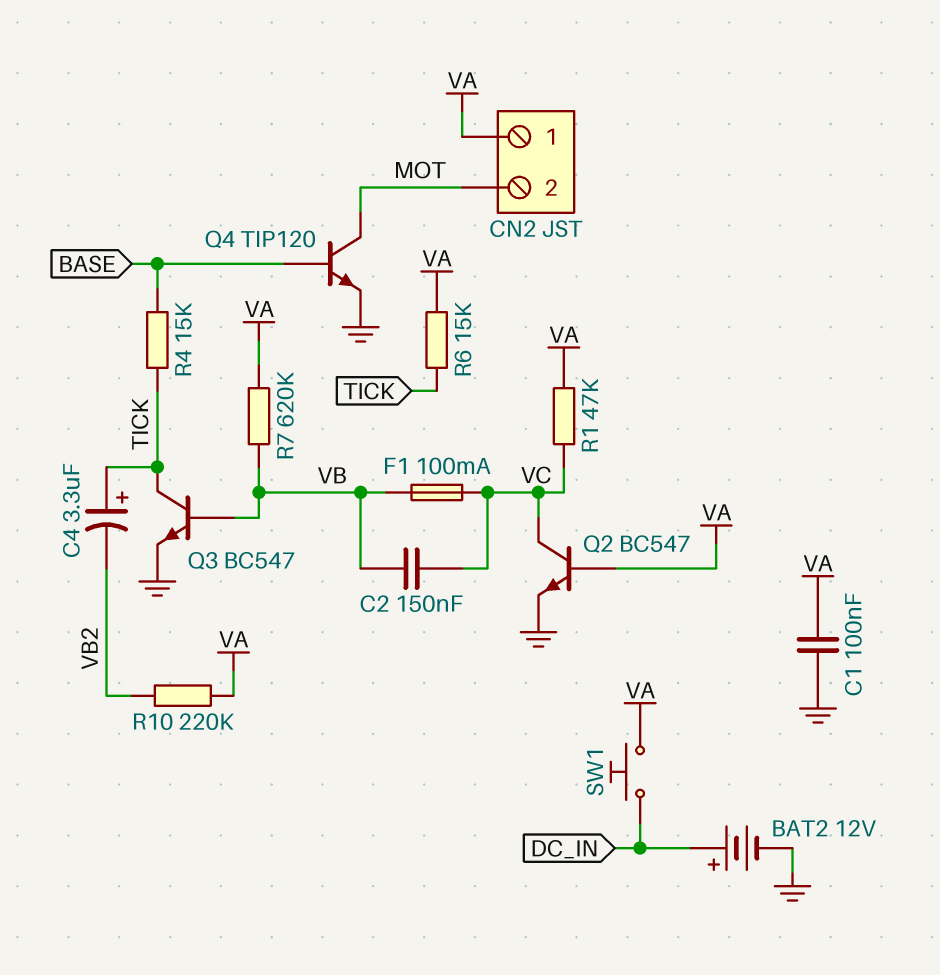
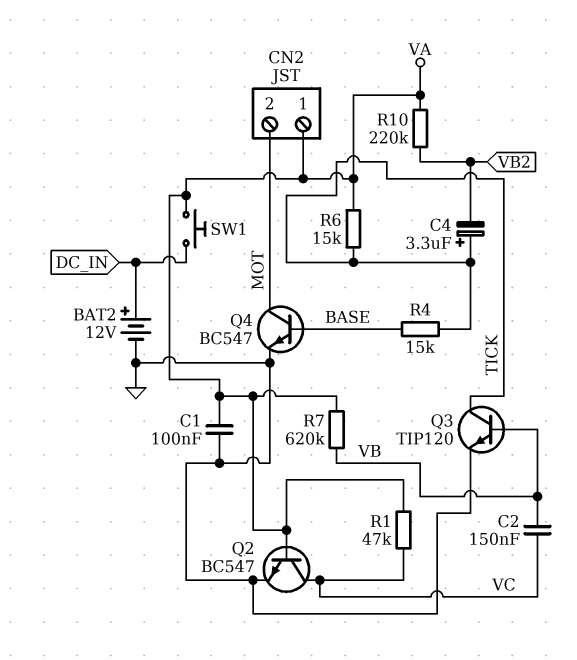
F1: 100mA (VB, VC) -> none
Q3: NPN BC547 (B VB, C TICK, E GND) -> NPN TIP120 (B VB, C TICK, E GND)
Q4: NPN TIP120 (B BASE, C MOT, E GND) -> NPN BC547 (B BASE, C MOT, E GND)

